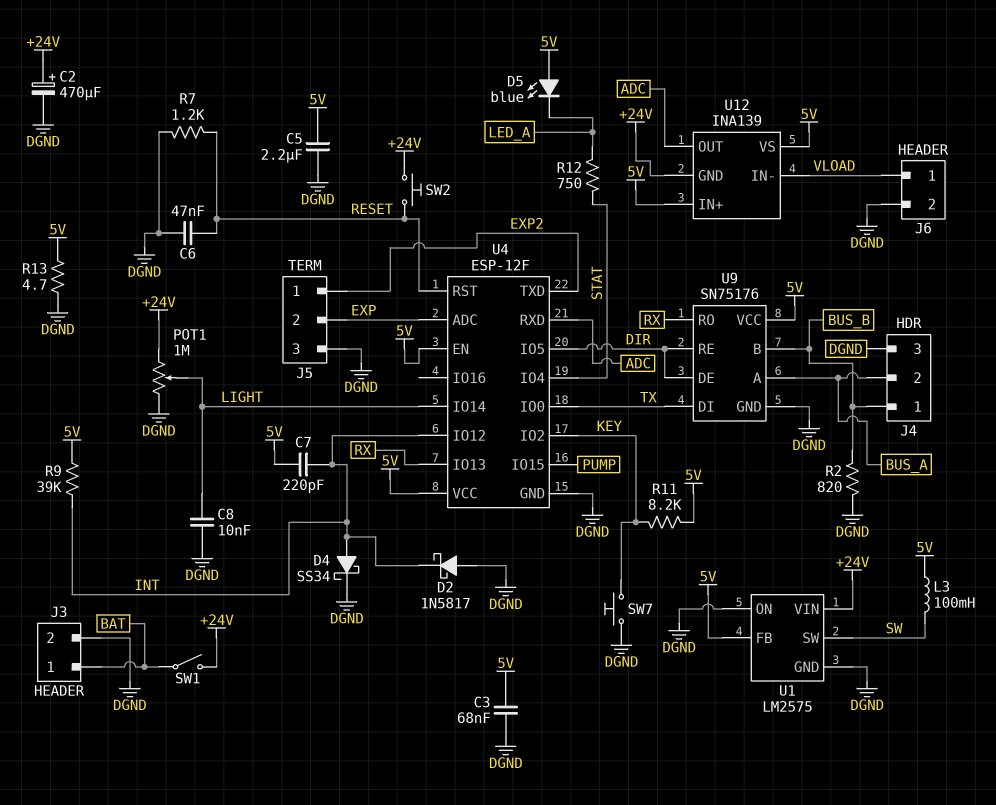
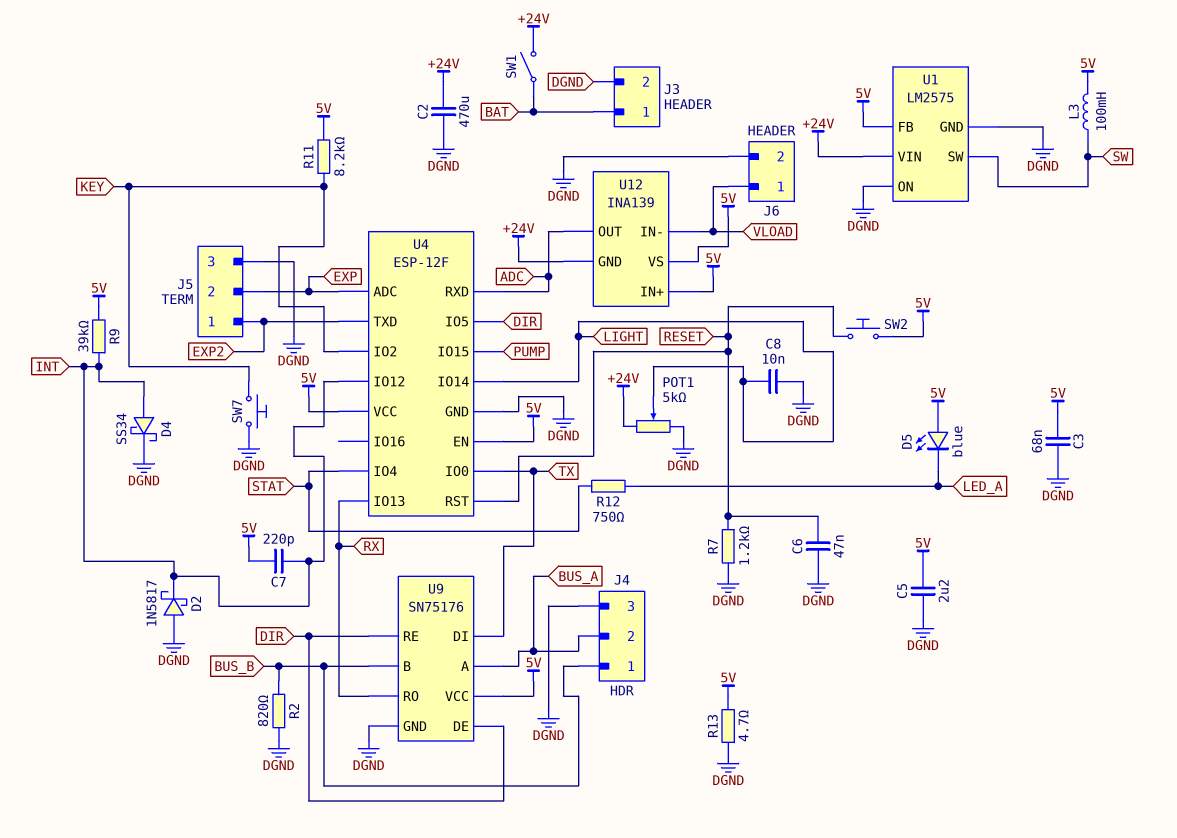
C2: 470uF (plus +24V, minus DGND) -> 470uF (+24V, DGND)
POT1: 1M (+24V, DGND, wiper LIGHT) -> 5k (+24V, DGND, wiper LIGHT)
SW2: button (+24V, RESET) -> button (5V, RESET)

